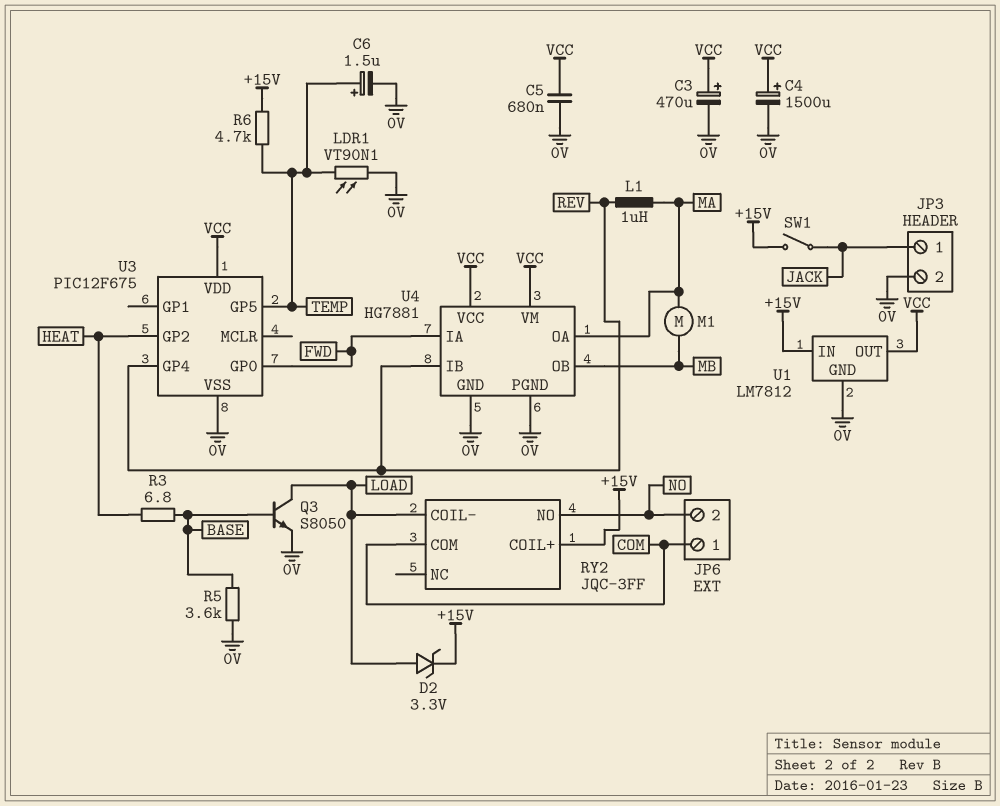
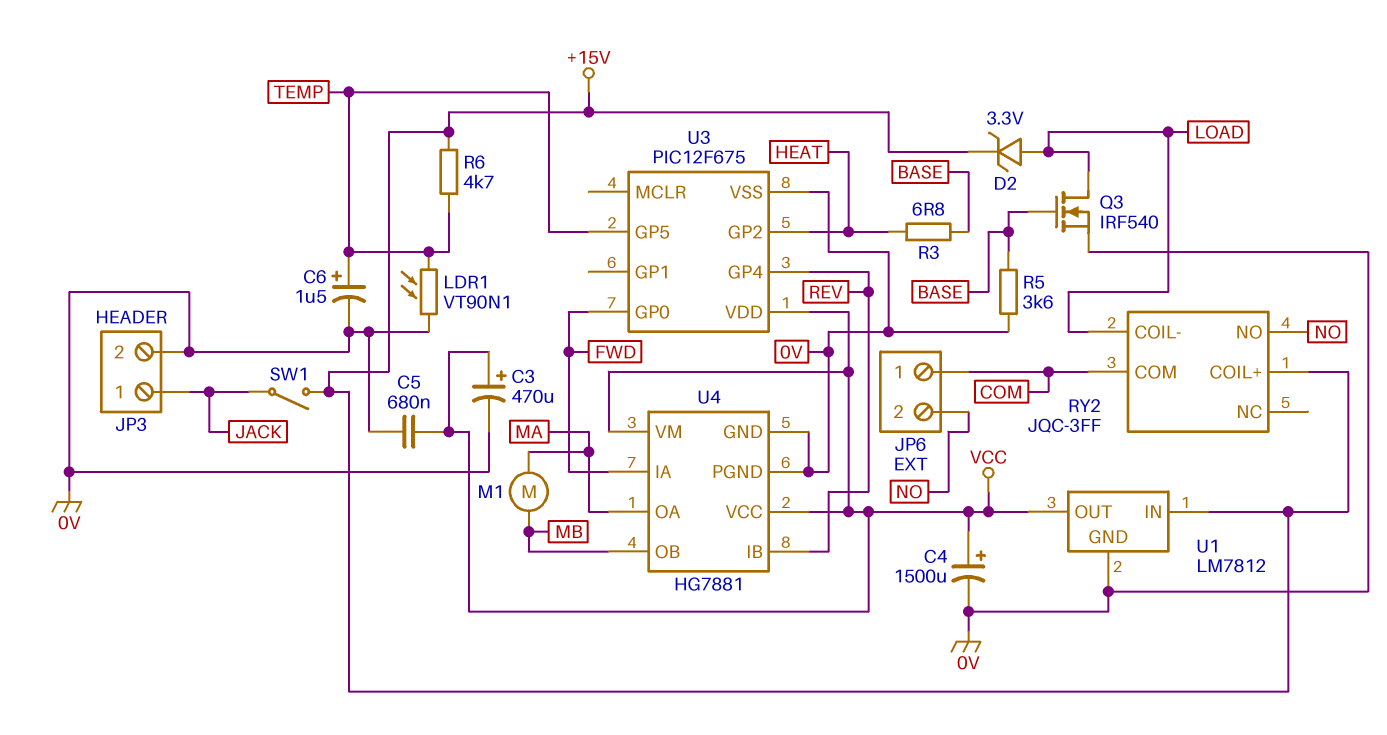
L1: 1uH (MA, REV) -> none
Q3: NPN S8050 (B BASE, C LOAD, E 0V) -> NMOS IRF540 (G BASE, D LOAD, S 0V)

